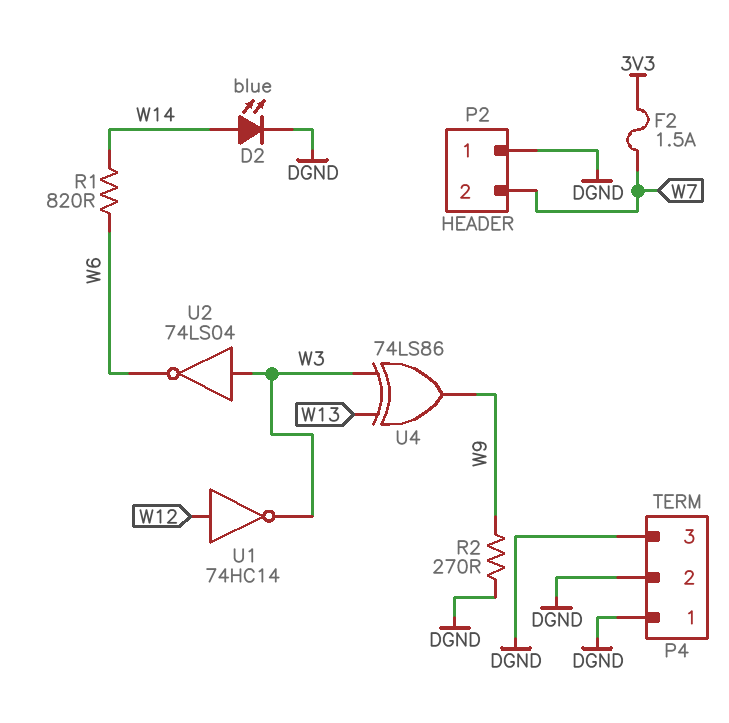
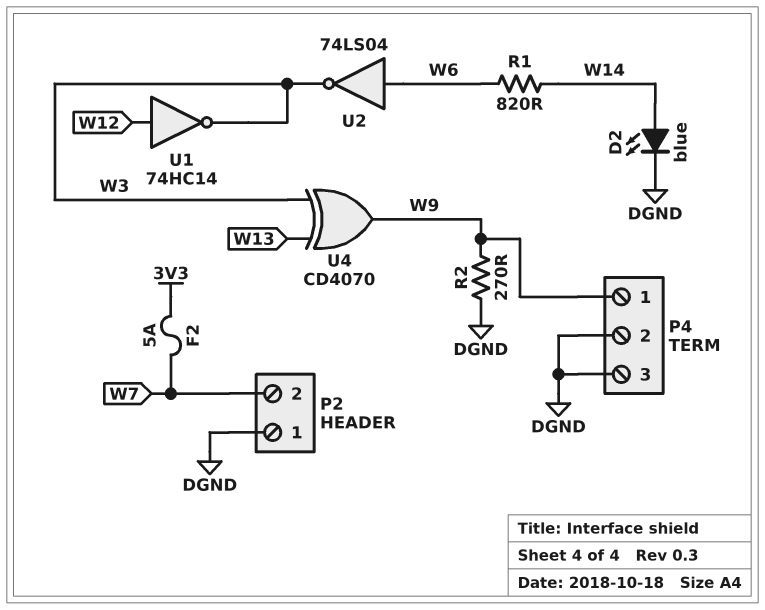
F2: 1.5A (3V3, W7) -> 5A (3V3, W7)
P4 pin 1: DGND -> W9
U2: NOT 74LS04 (in W3, out W6) -> NOT 74LS04 (in W6, out W3)
U4: XOR 74LS86 (in W3, in W13, out W9) -> XOR CD4070 (in W3, in W13, out W9)

